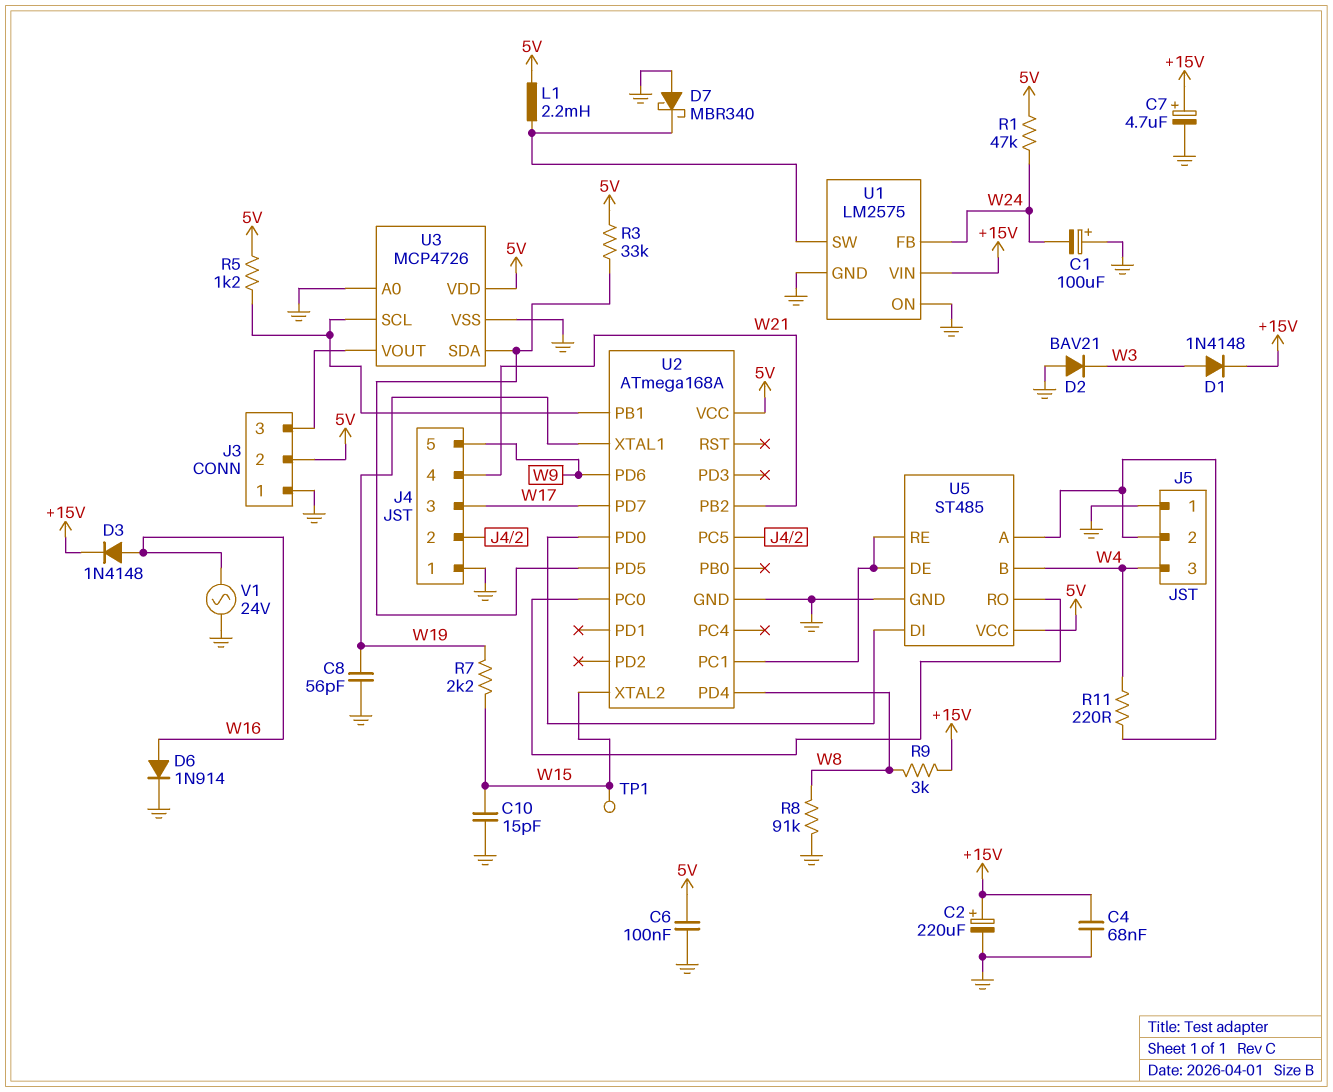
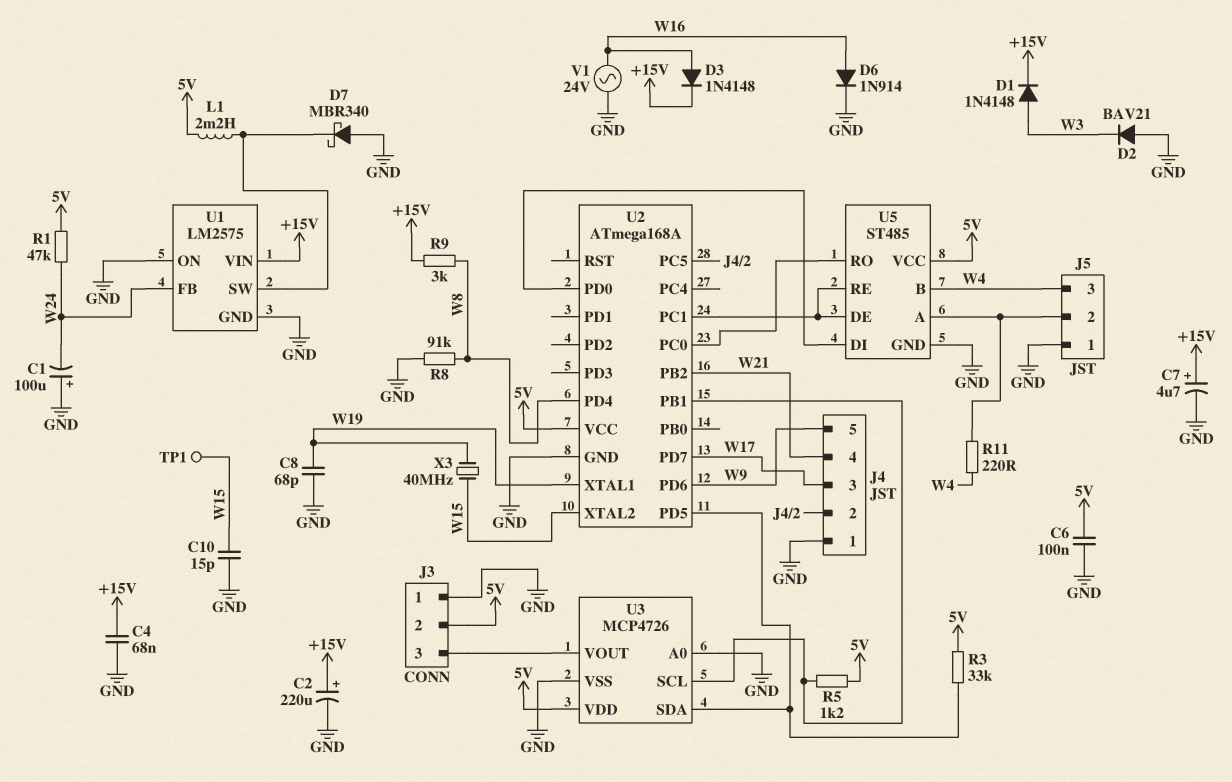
C8: 56pF (GND, W19) -> 68pF (GND, W19)
R7: 2.2k (W15, W19) -> none
X3: none -> 40MHz (W15, W19)

